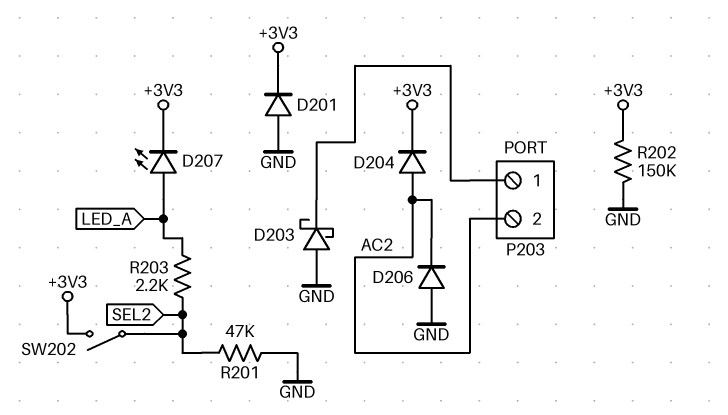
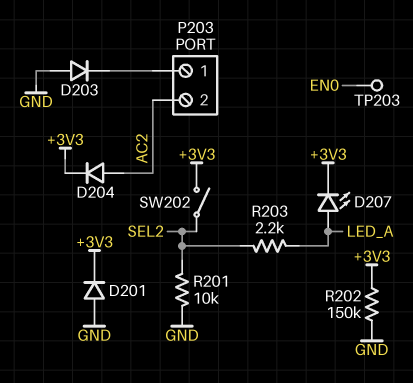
D203: schottky (A GND, K P203/1) -> diode (A GND, K P203/1)
D206: diode (A GND, K AC2) -> none
R201: 47k (GND, SEL2) -> 10k (GND, SEL2)
TP203: none -> test point (EN0)

